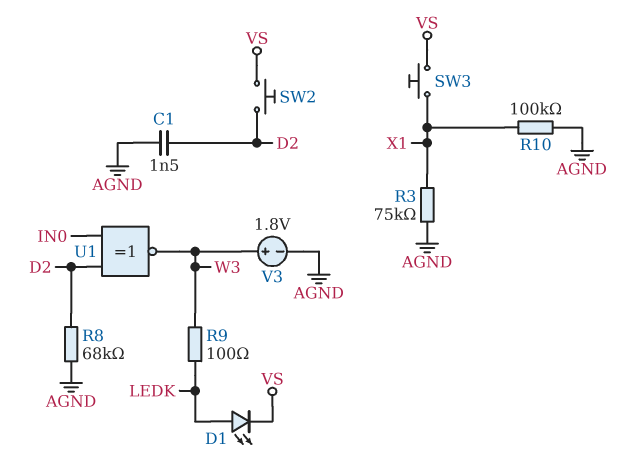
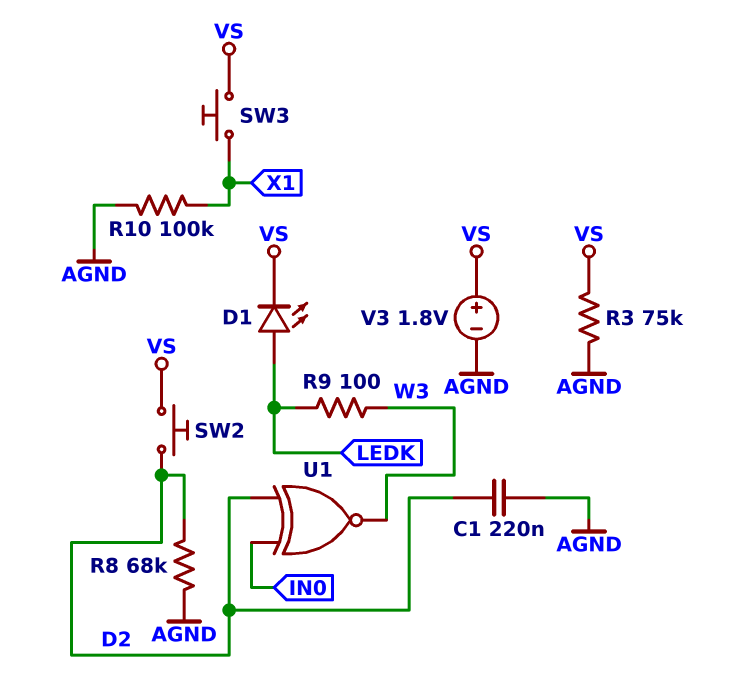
C1: 1.5nF (AGND, D2) -> 220nF (AGND, D2)
R3: 75k (AGND, X1) -> 75k (AGND, VS)
V3: 1.8V (plus W3, minus AGND) -> 1.8V (plus VS, minus AGND)

